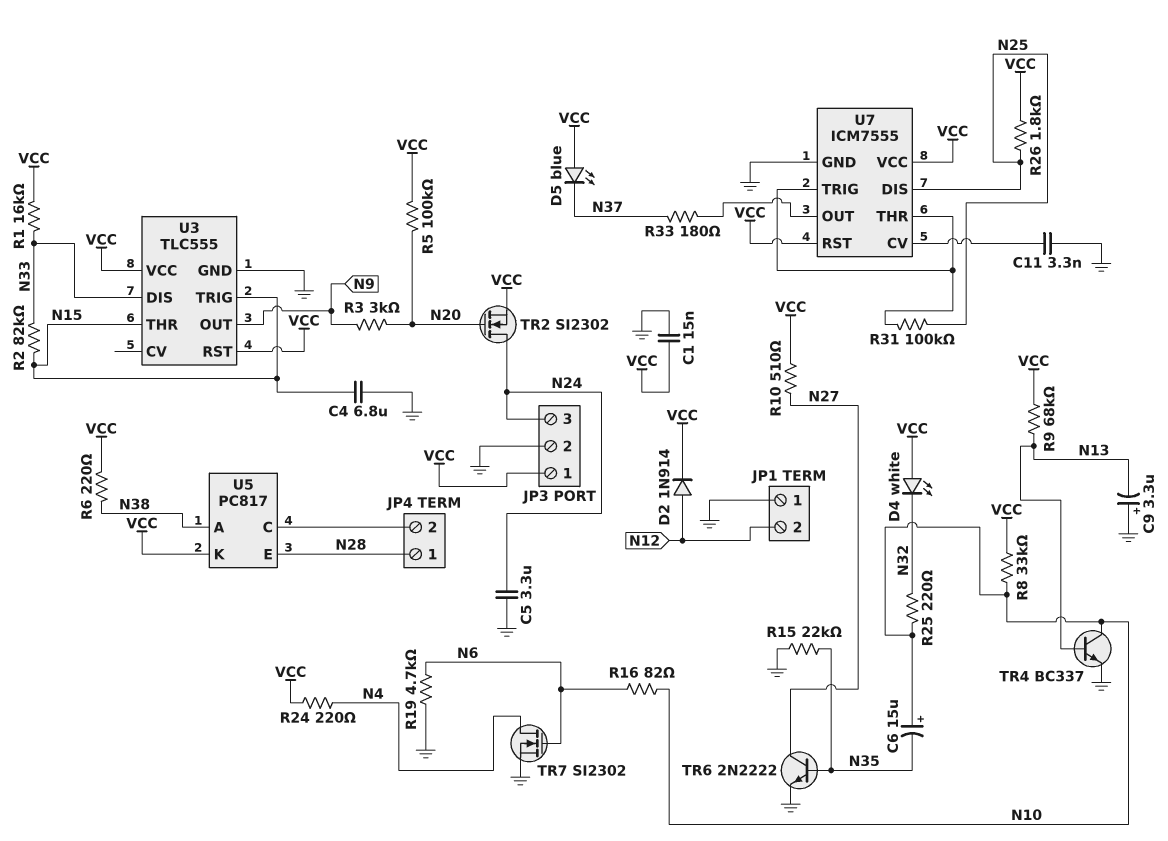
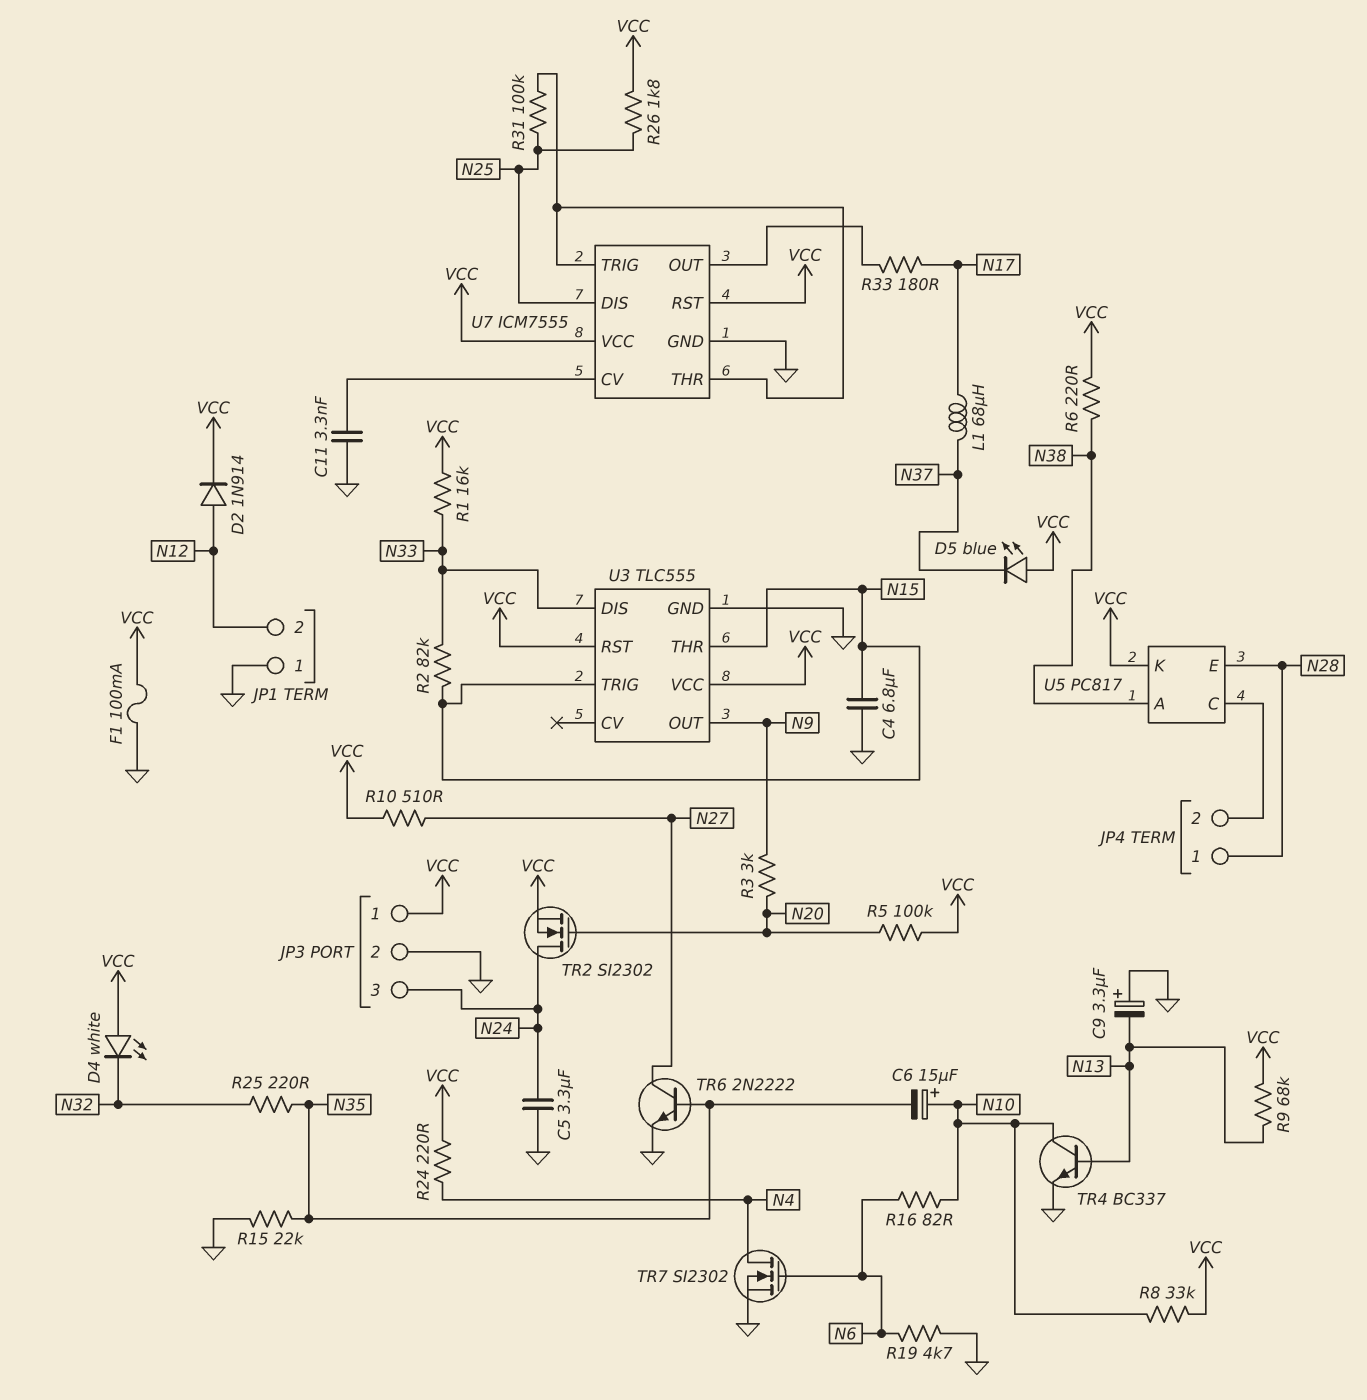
C1: 15nF (GND, VCC) -> none
F1: none -> 100mA (GND, VCC)
L1: none -> 68uH (N17, N37)
R25: 220 (N10, N32) -> 220 (N32, N35)
R33: 180 (N37, U7/OUT) -> 180 (N17, U7/OUT)

